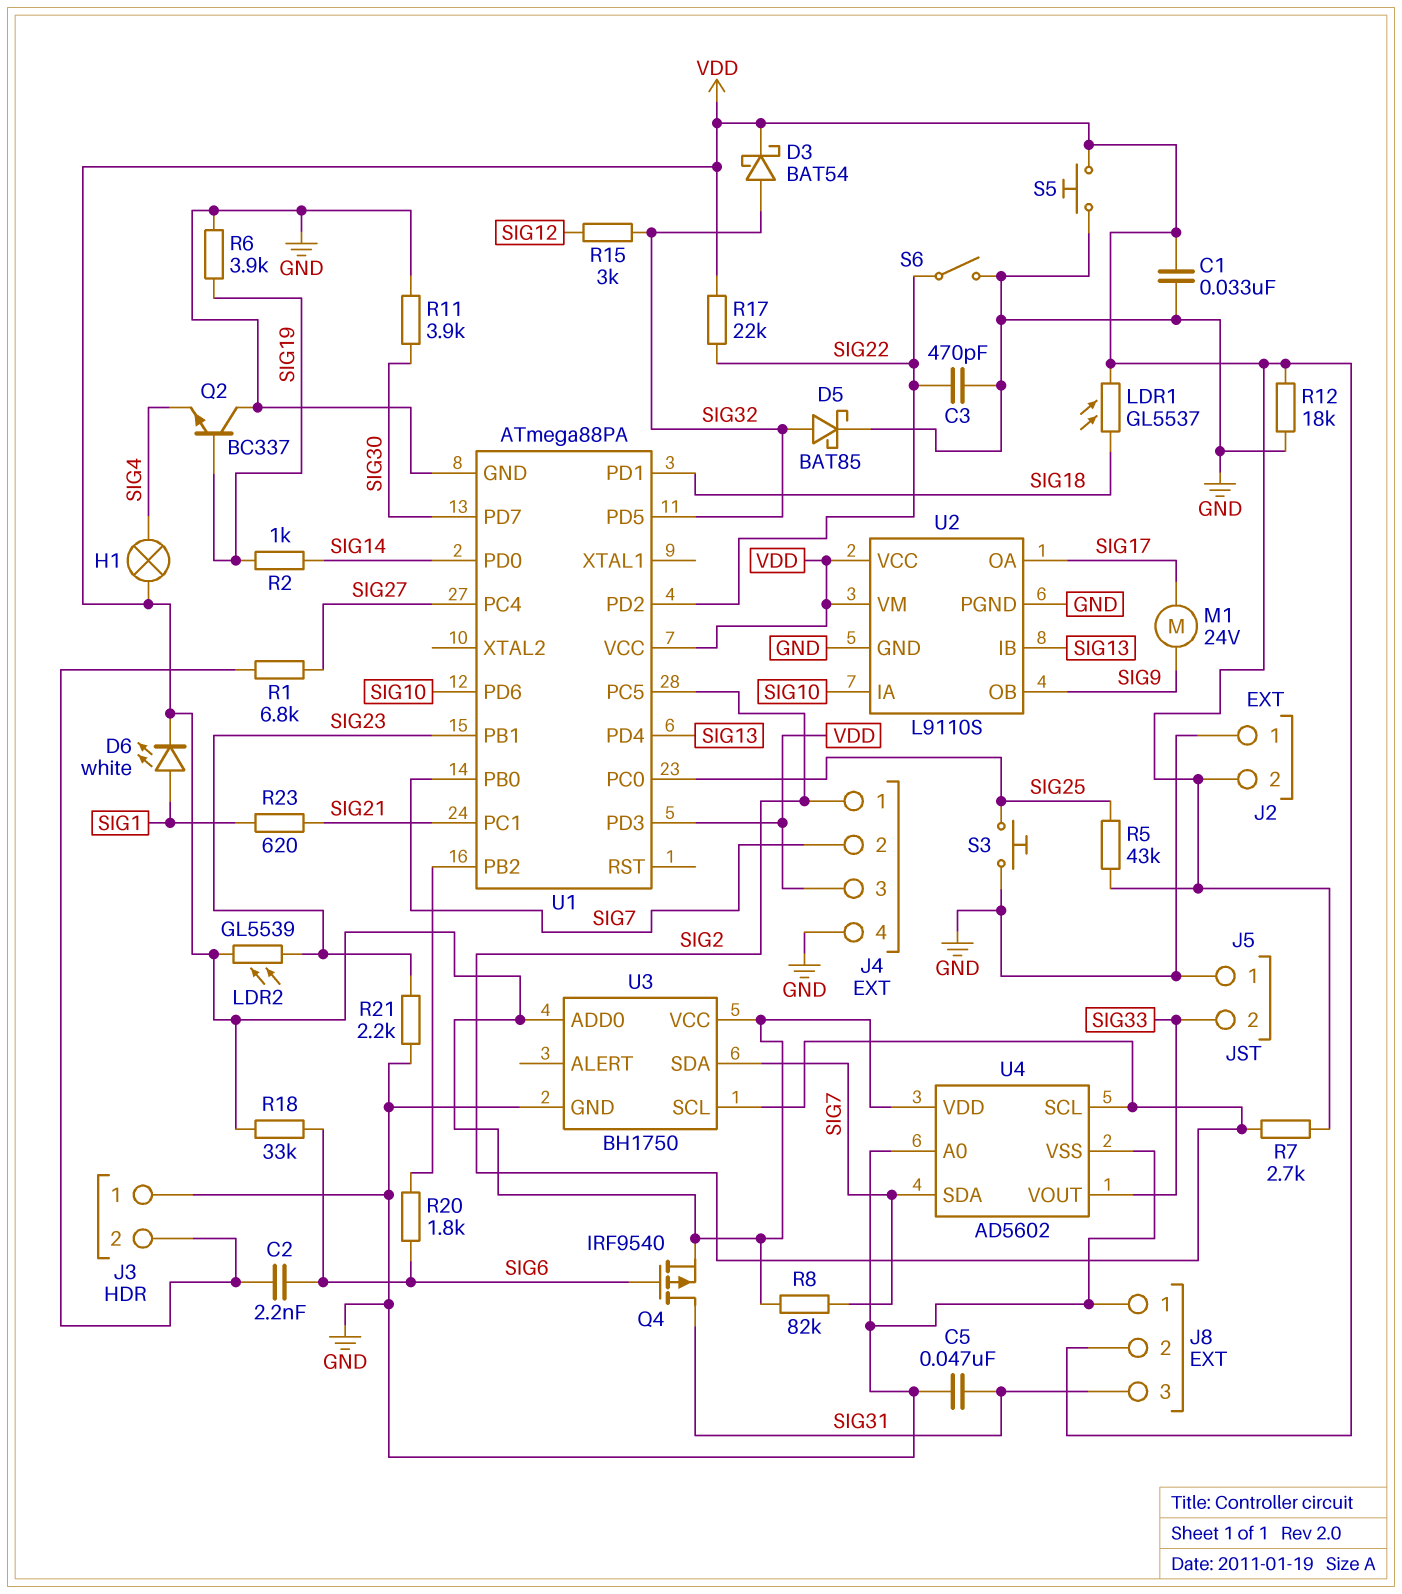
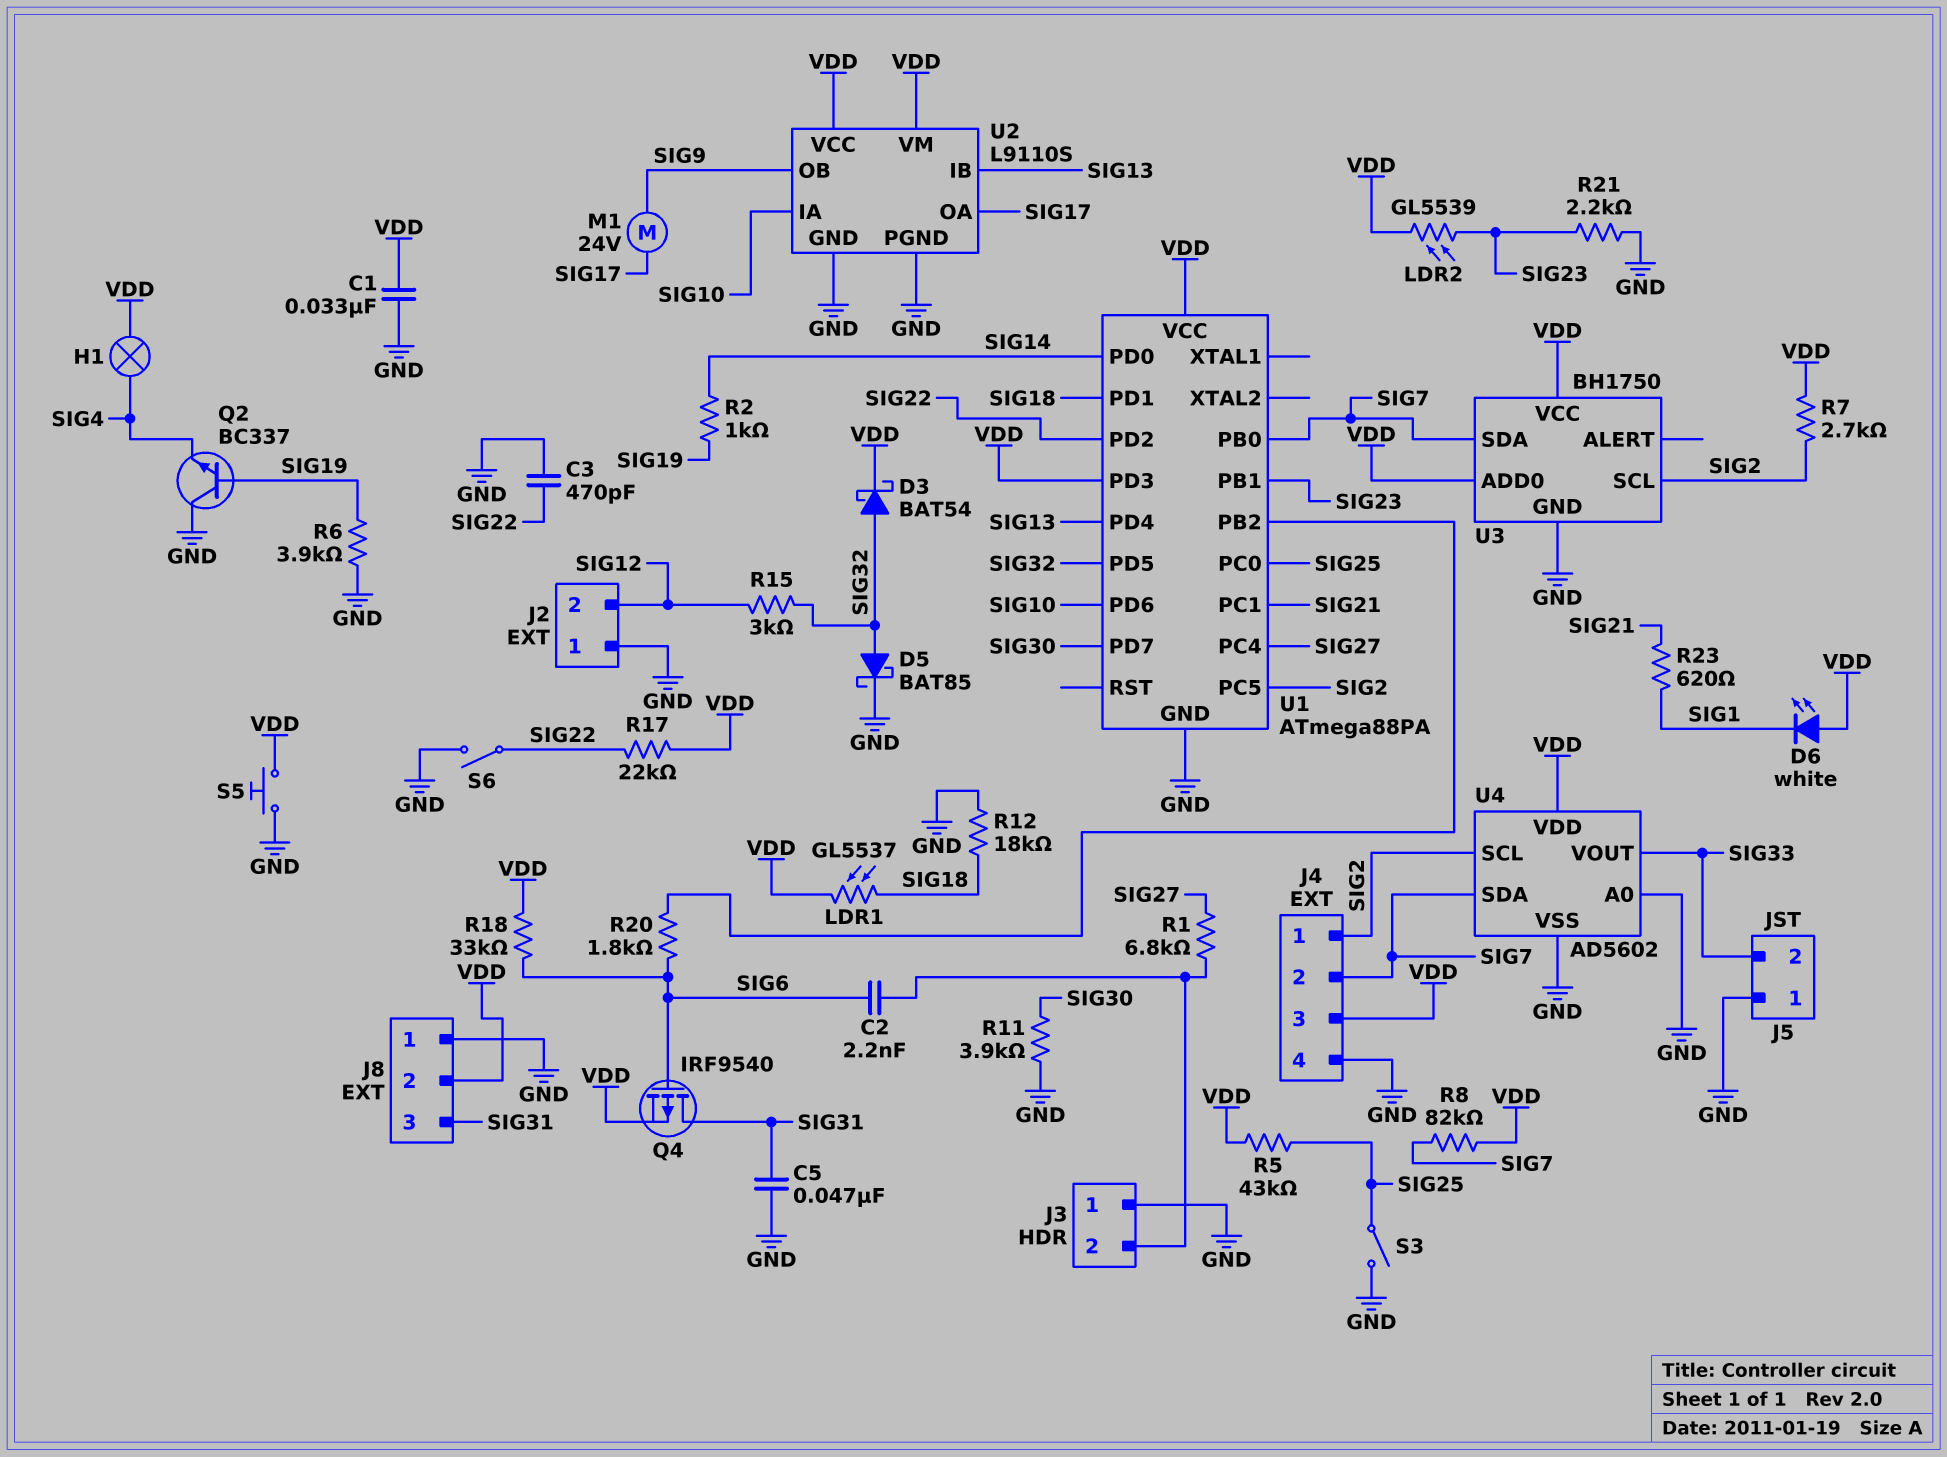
D6: LED white (A SIG1, K VDD) -> LED white (A VDD, K SIG1)
J2 pin 2: VDD -> SIG12
R12: 18k (GND, VDD) -> 18k (GND, SIG18)
S3: button (GND, SIG25) -> switch (GND, SIG25)

